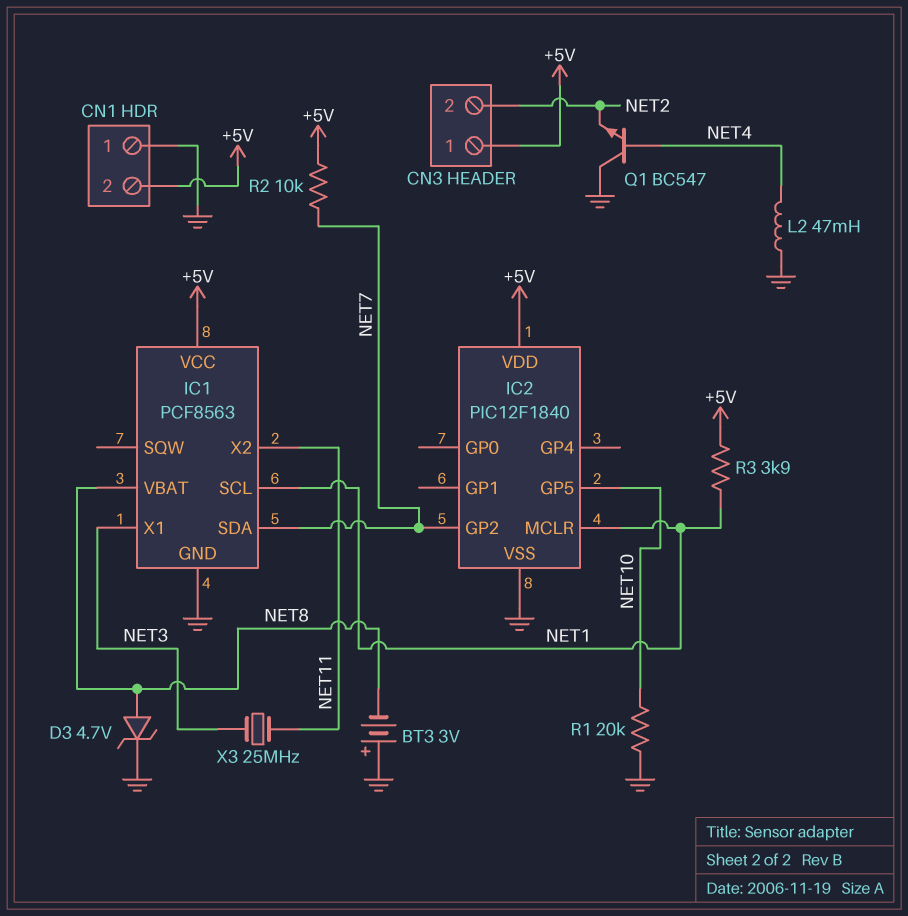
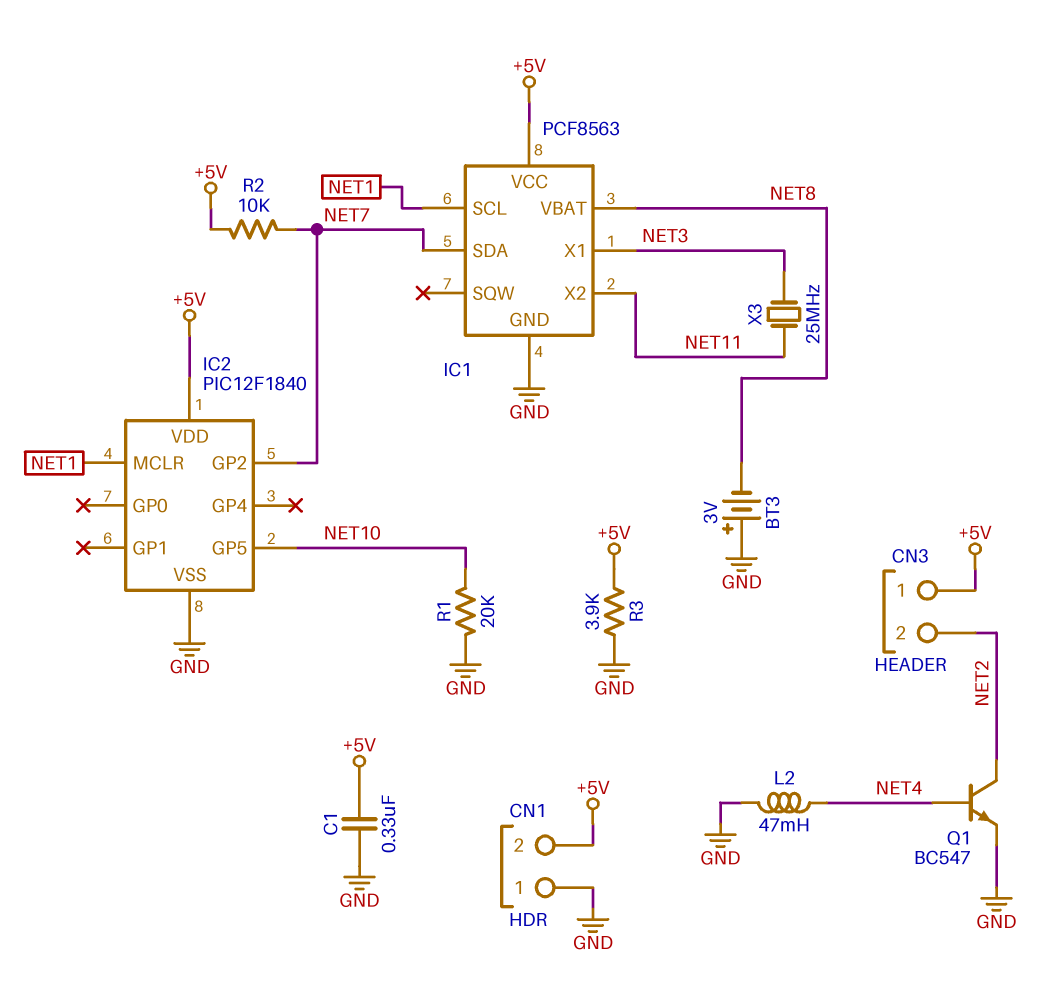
C1: none -> 330nF (+5V, GND)
D3: zener 4.7V (A NET8, K GND) -> none
Q1: NPN BC547 (B NET4, C GND, E NET2) -> NPN BC547 (B NET4, C NET2, E GND)
R3: 3.9k (+5V, NET1) -> 3.9k (+5V, GND)

